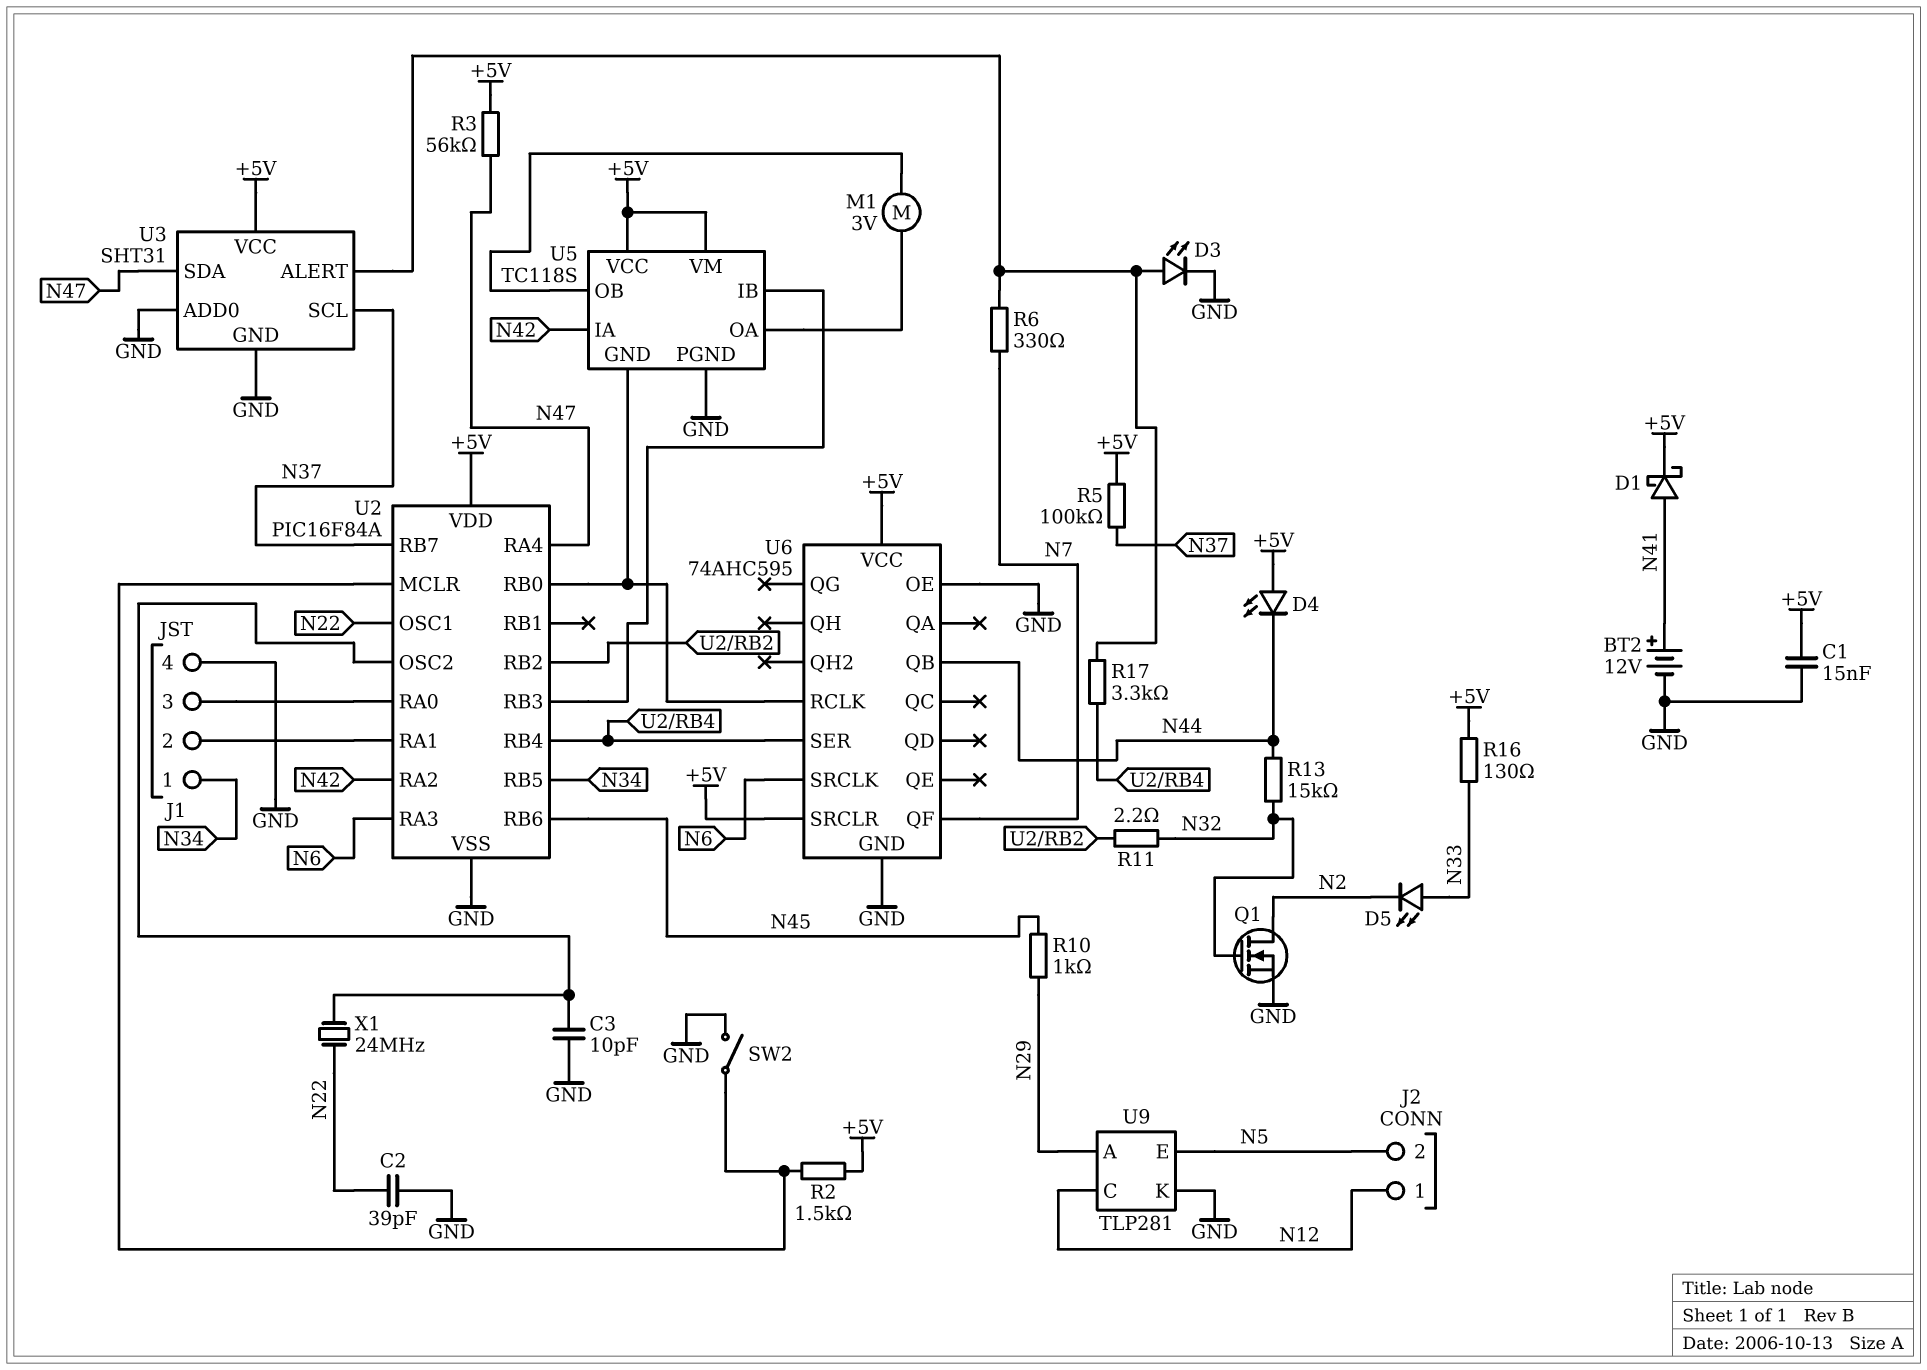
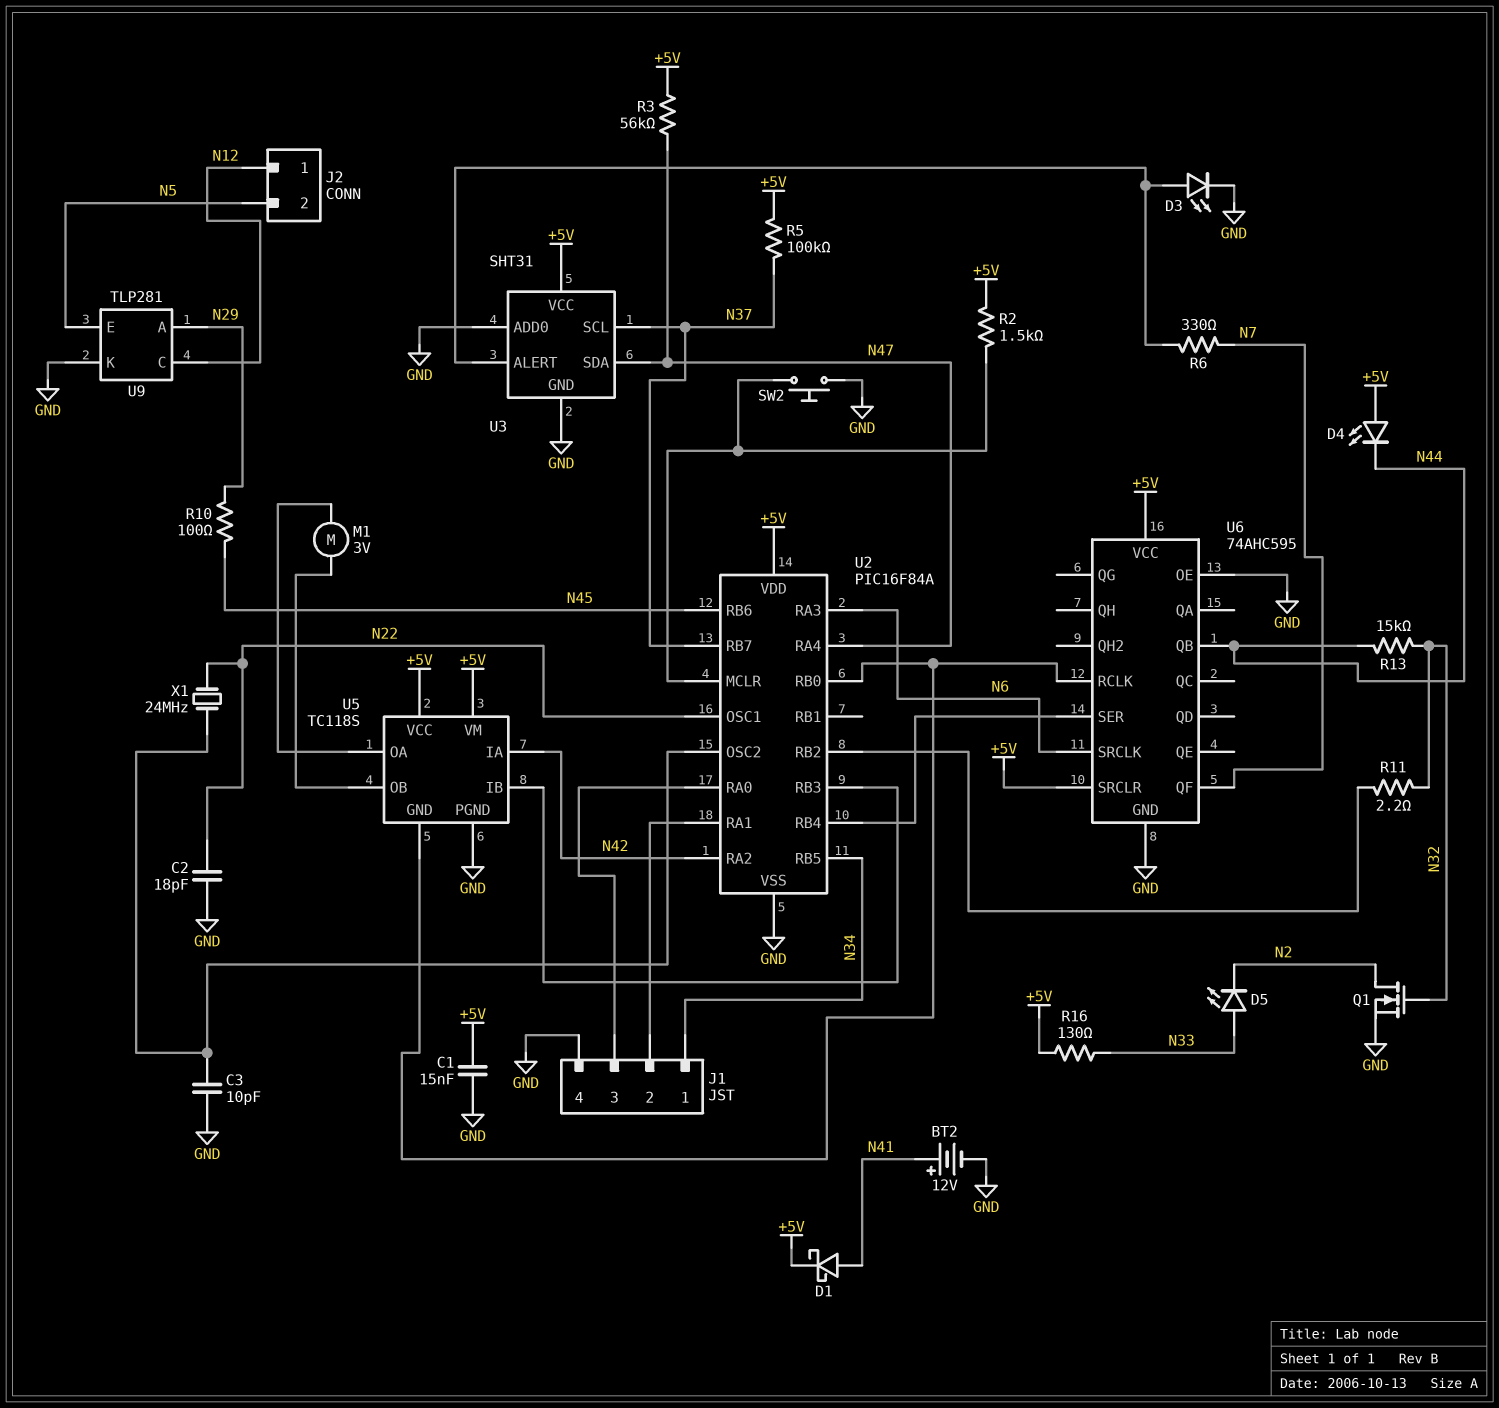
C2: 39pF (GND, N22) -> 18pF (GND, N22)
R10: 1k (N29, N45) -> 100 (N29, N45)
R17: 3.3k (U2/RB4, U3/ALERT) -> none
SW2: switch (GND, U2/MCLR) -> button (GND, U2/MCLR)

